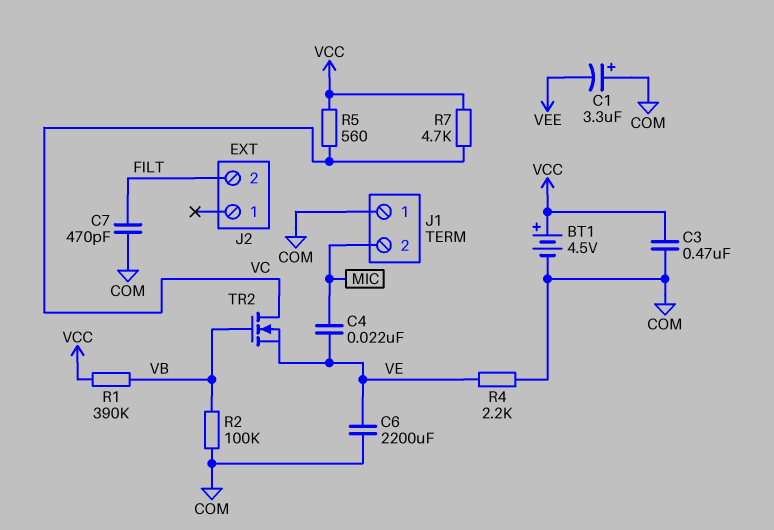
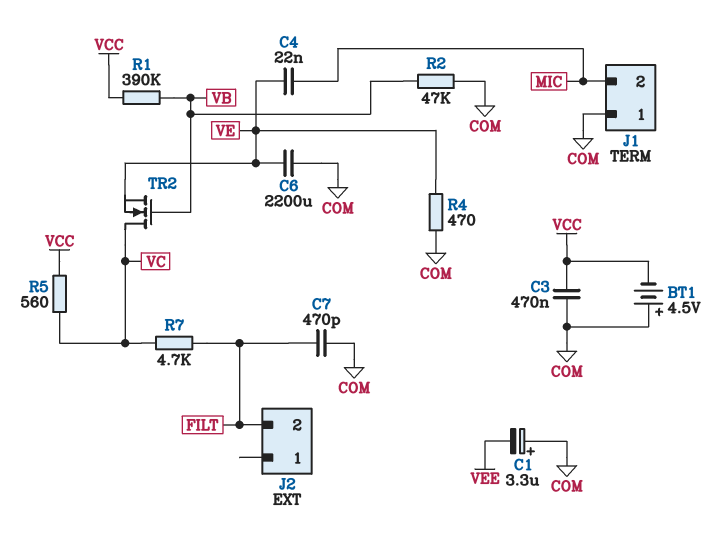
BT1: 4.5V (plus VCC, minus COM) -> 4.5V (plus COM, minus VCC)
R2: 100k (COM, VB) -> 47k (COM, VB)
R4: 2.2k (COM, VE) -> 470 (COM, VE)
R7: 4.7k (VC, VCC) -> 4.7k (FILT, VC)

